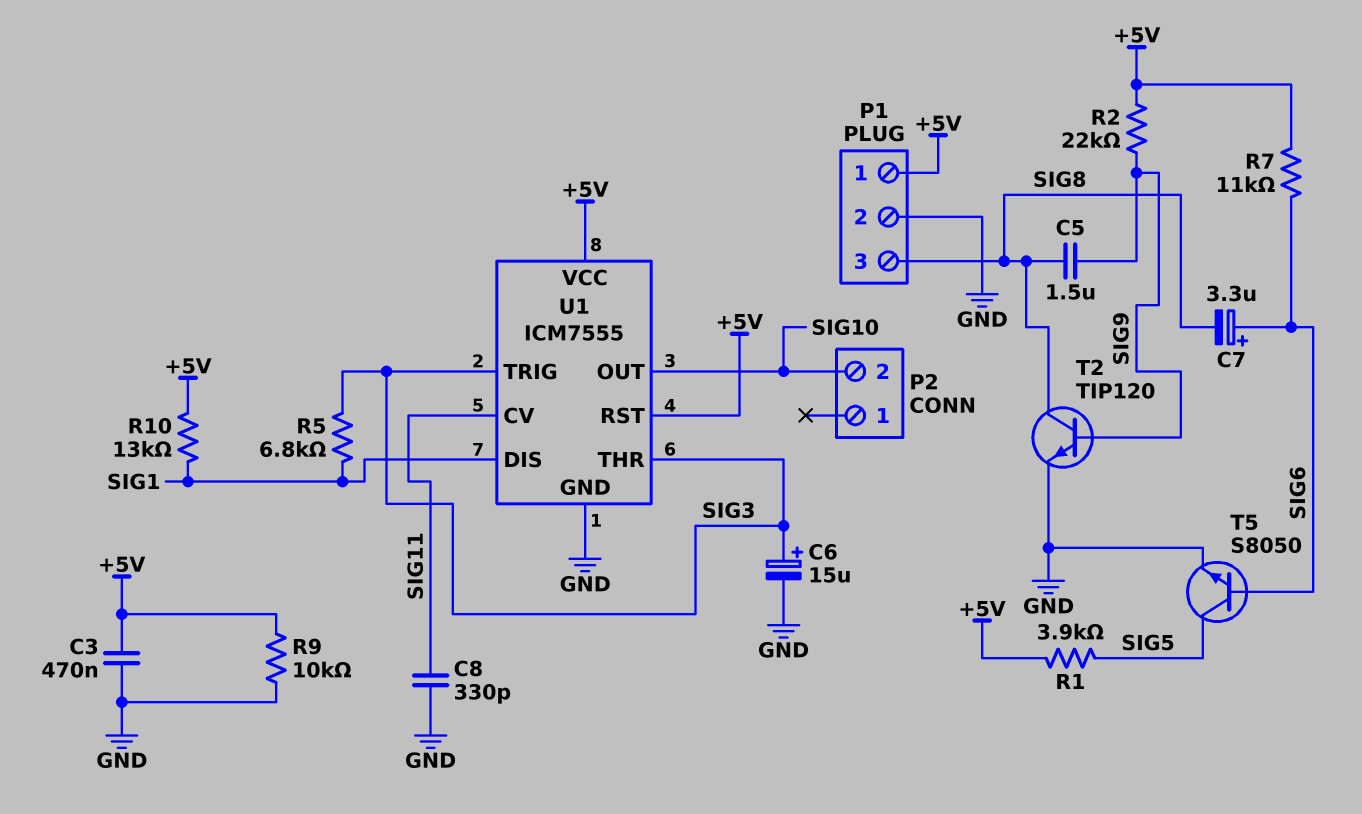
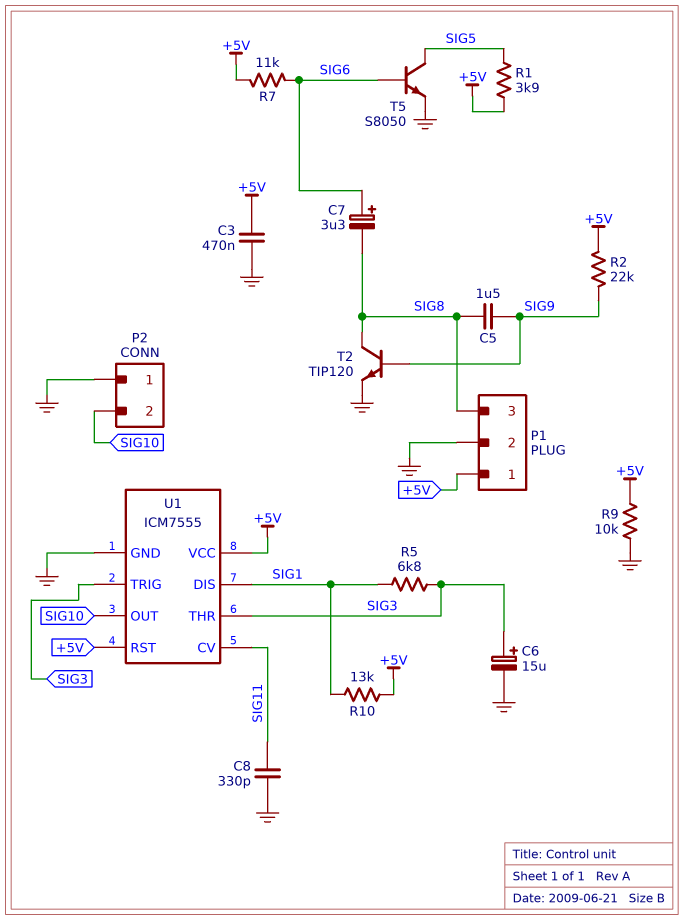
P2 pin 1: none -> GND

